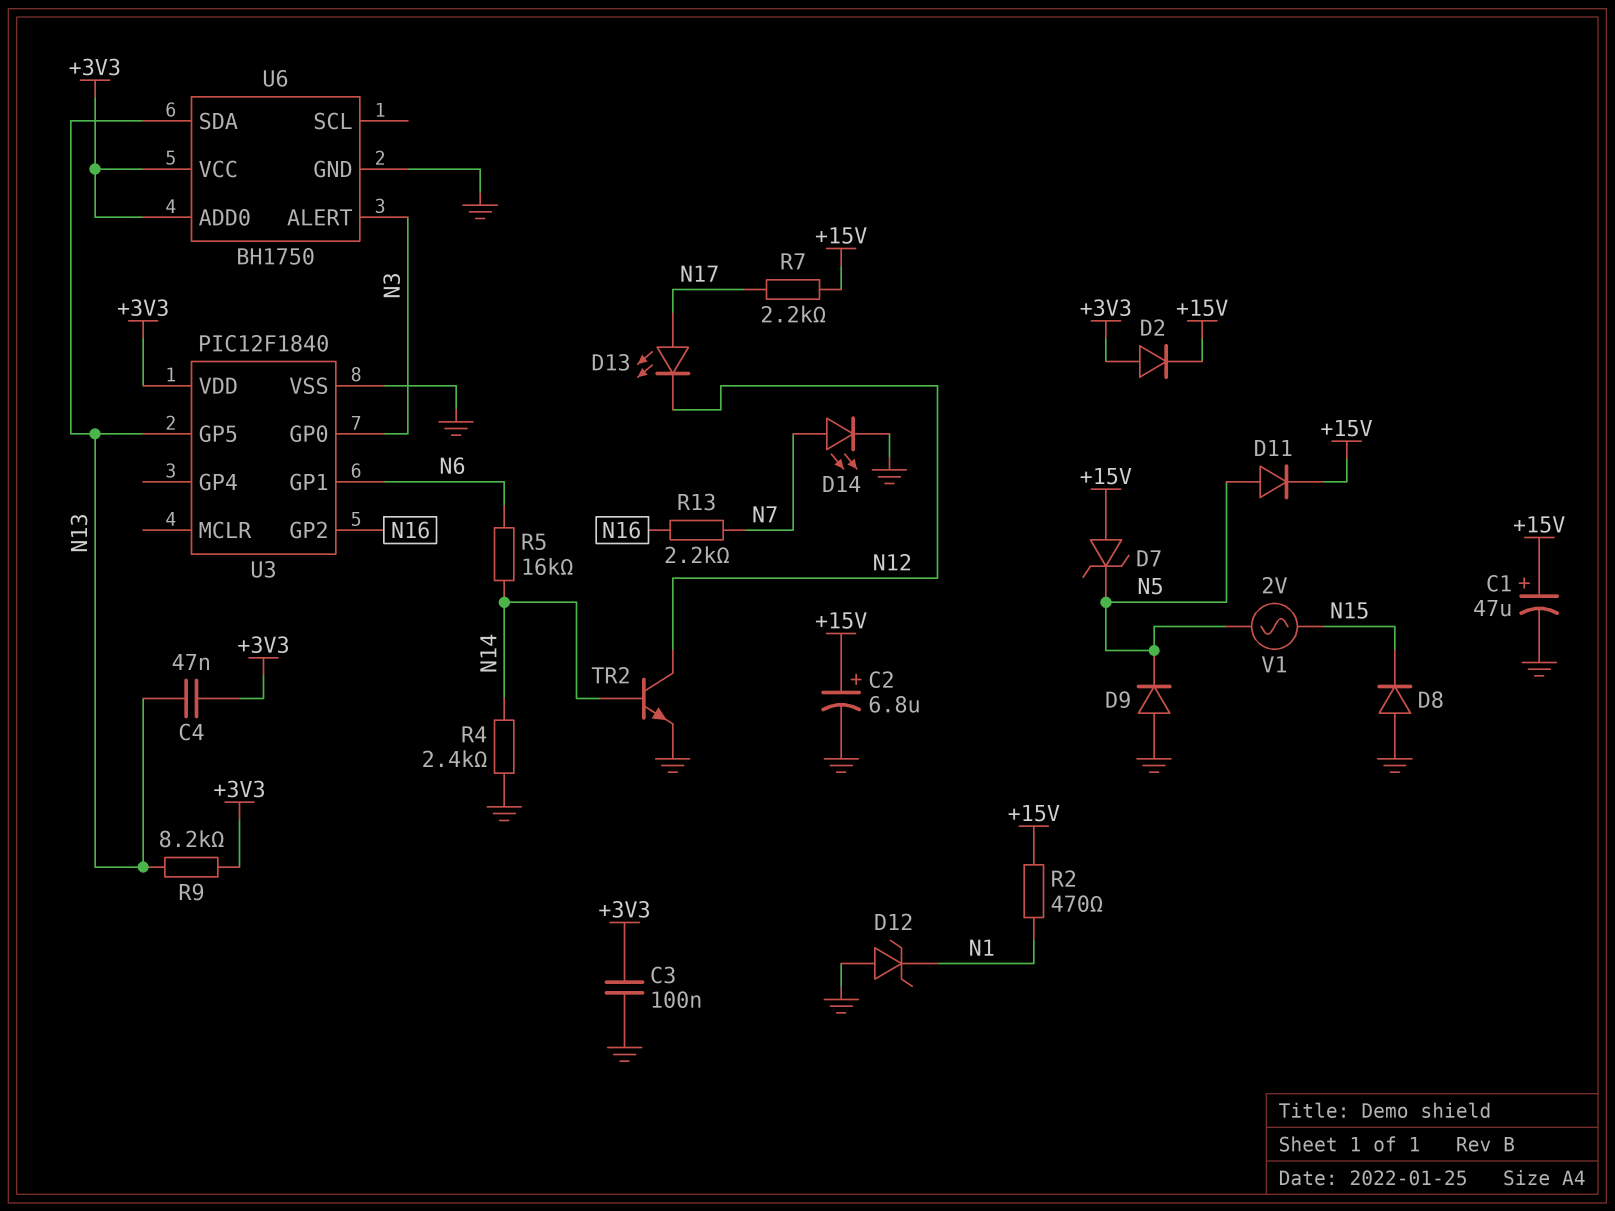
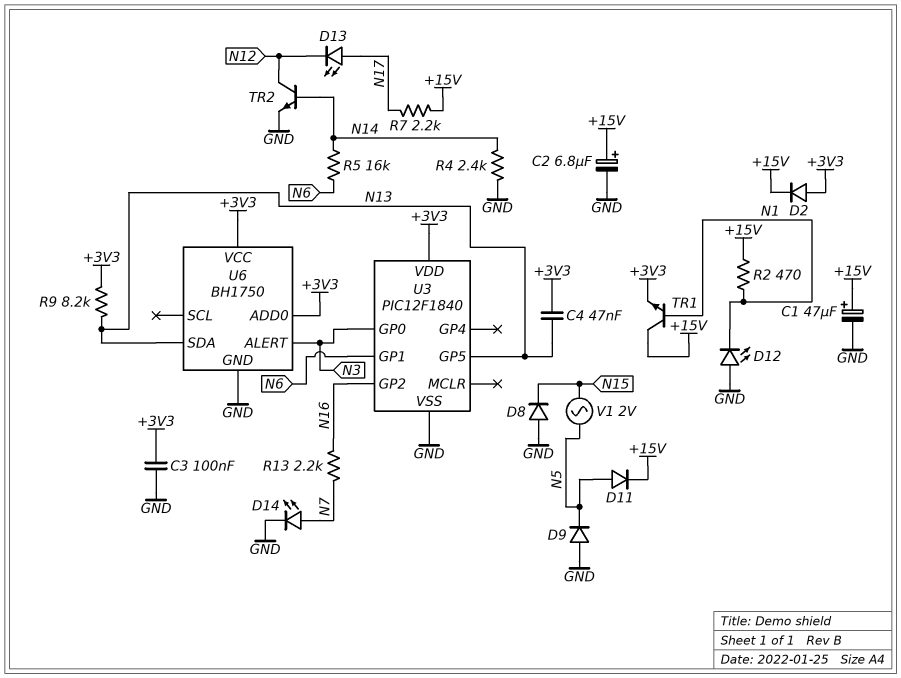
D7: zener (A +15V, K N5) -> none
D12: zener (A GND, K N1) -> LED (A GND, K N1)
TR1: none -> NPN (B N1, C +15V, E +3V3)

